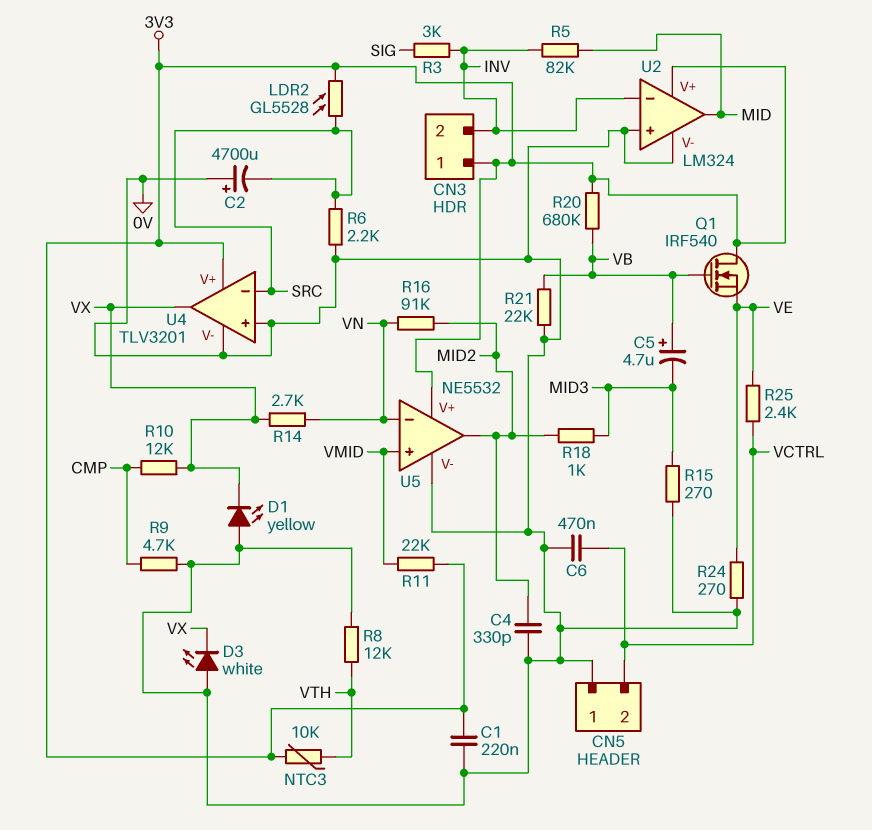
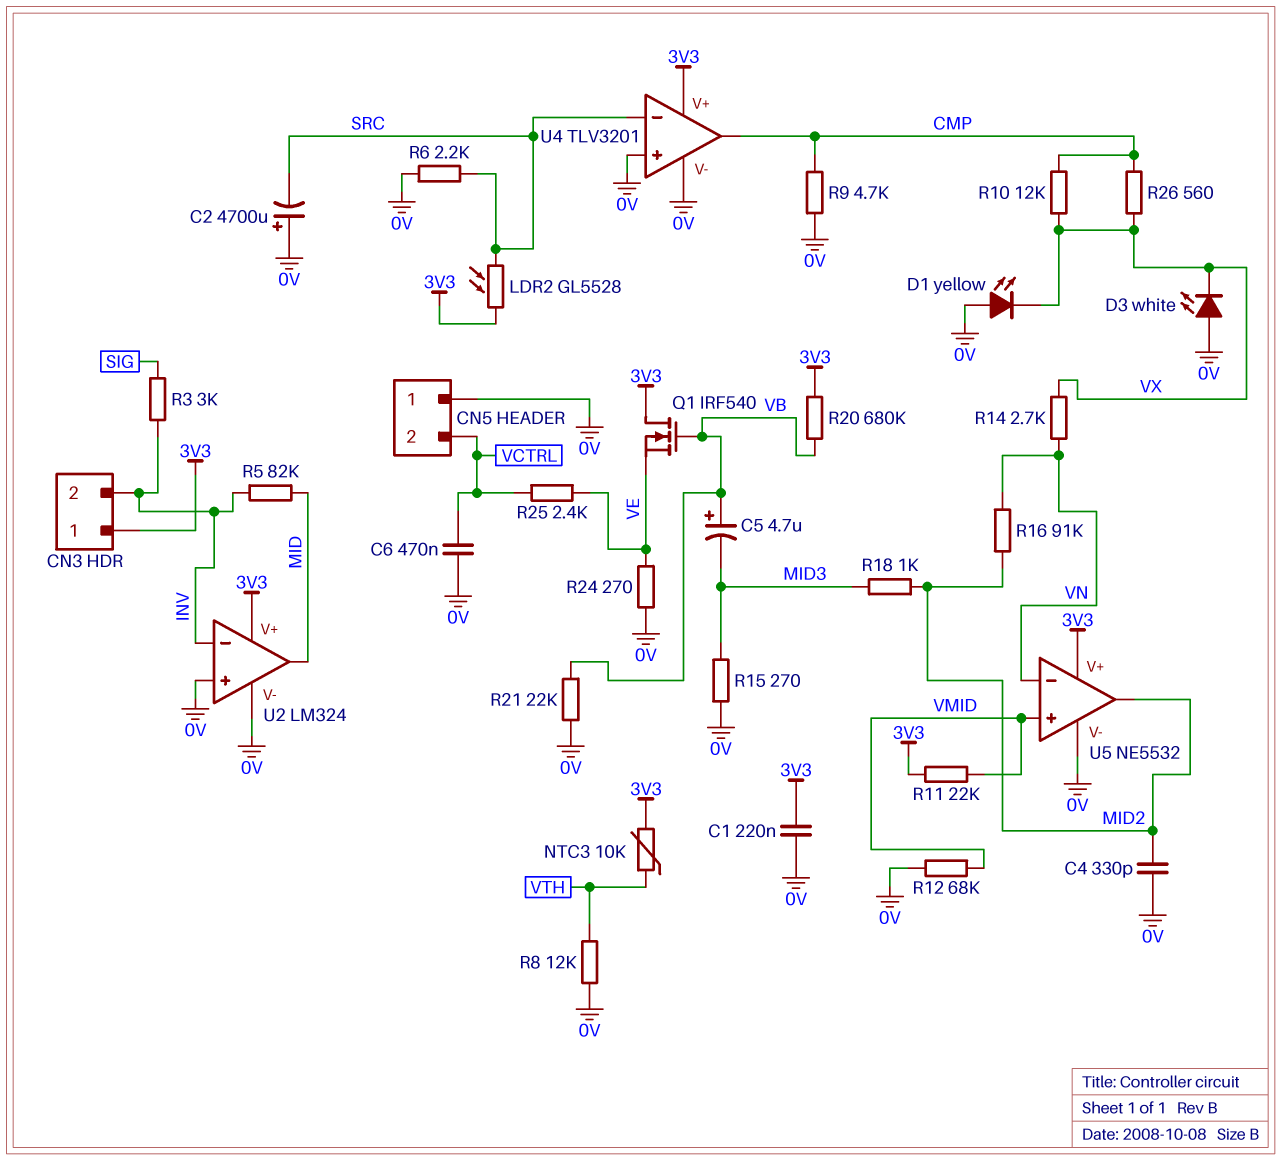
R12: none -> 68k (0V, VMID)
R26: none -> 560 (CMP, VX)
U4 pin out: VX -> CMP

